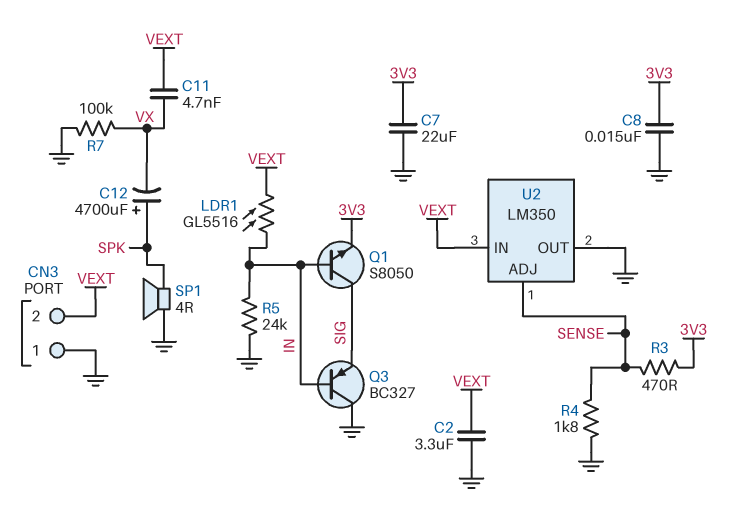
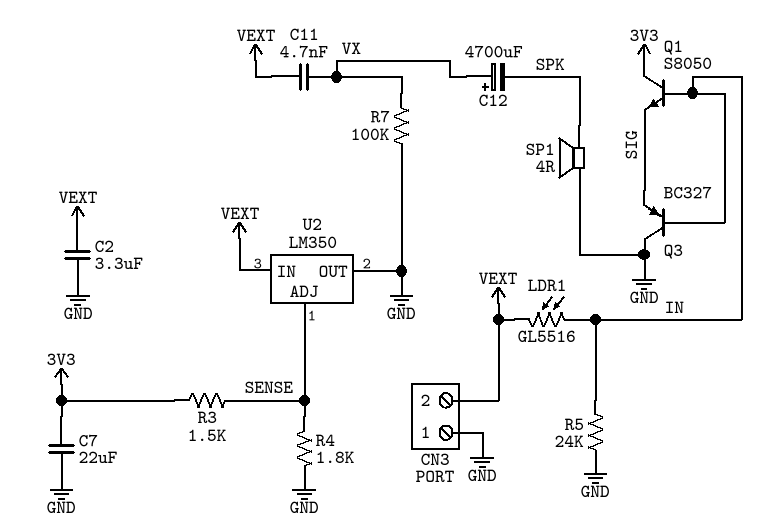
C8: 15nF (3V3, GND) -> none
C12: 4700uF (plus SPK, minus VX) -> 4700uF (plus VX, minus SPK)
Q1: NPN S8050 (B IN, C SIG, E 3V3) -> NPN S8050 (B IN, C 3V3, E SIG)
R3: 470 (3V3, SENSE) -> 1.5k (3V3, SENSE)

